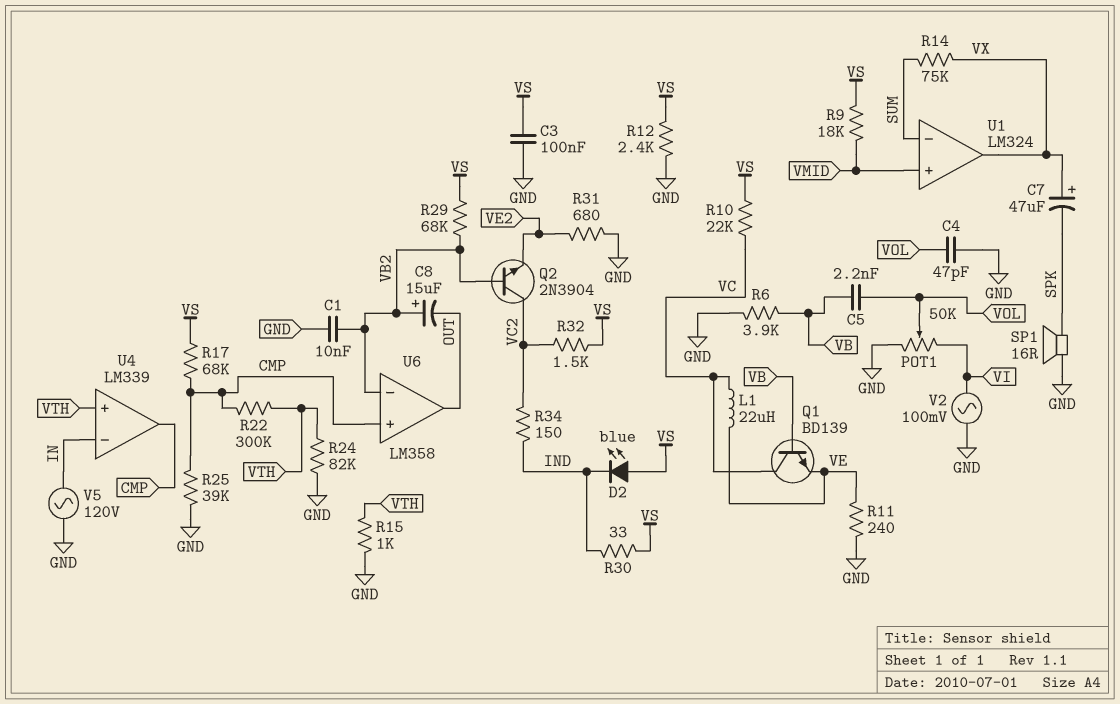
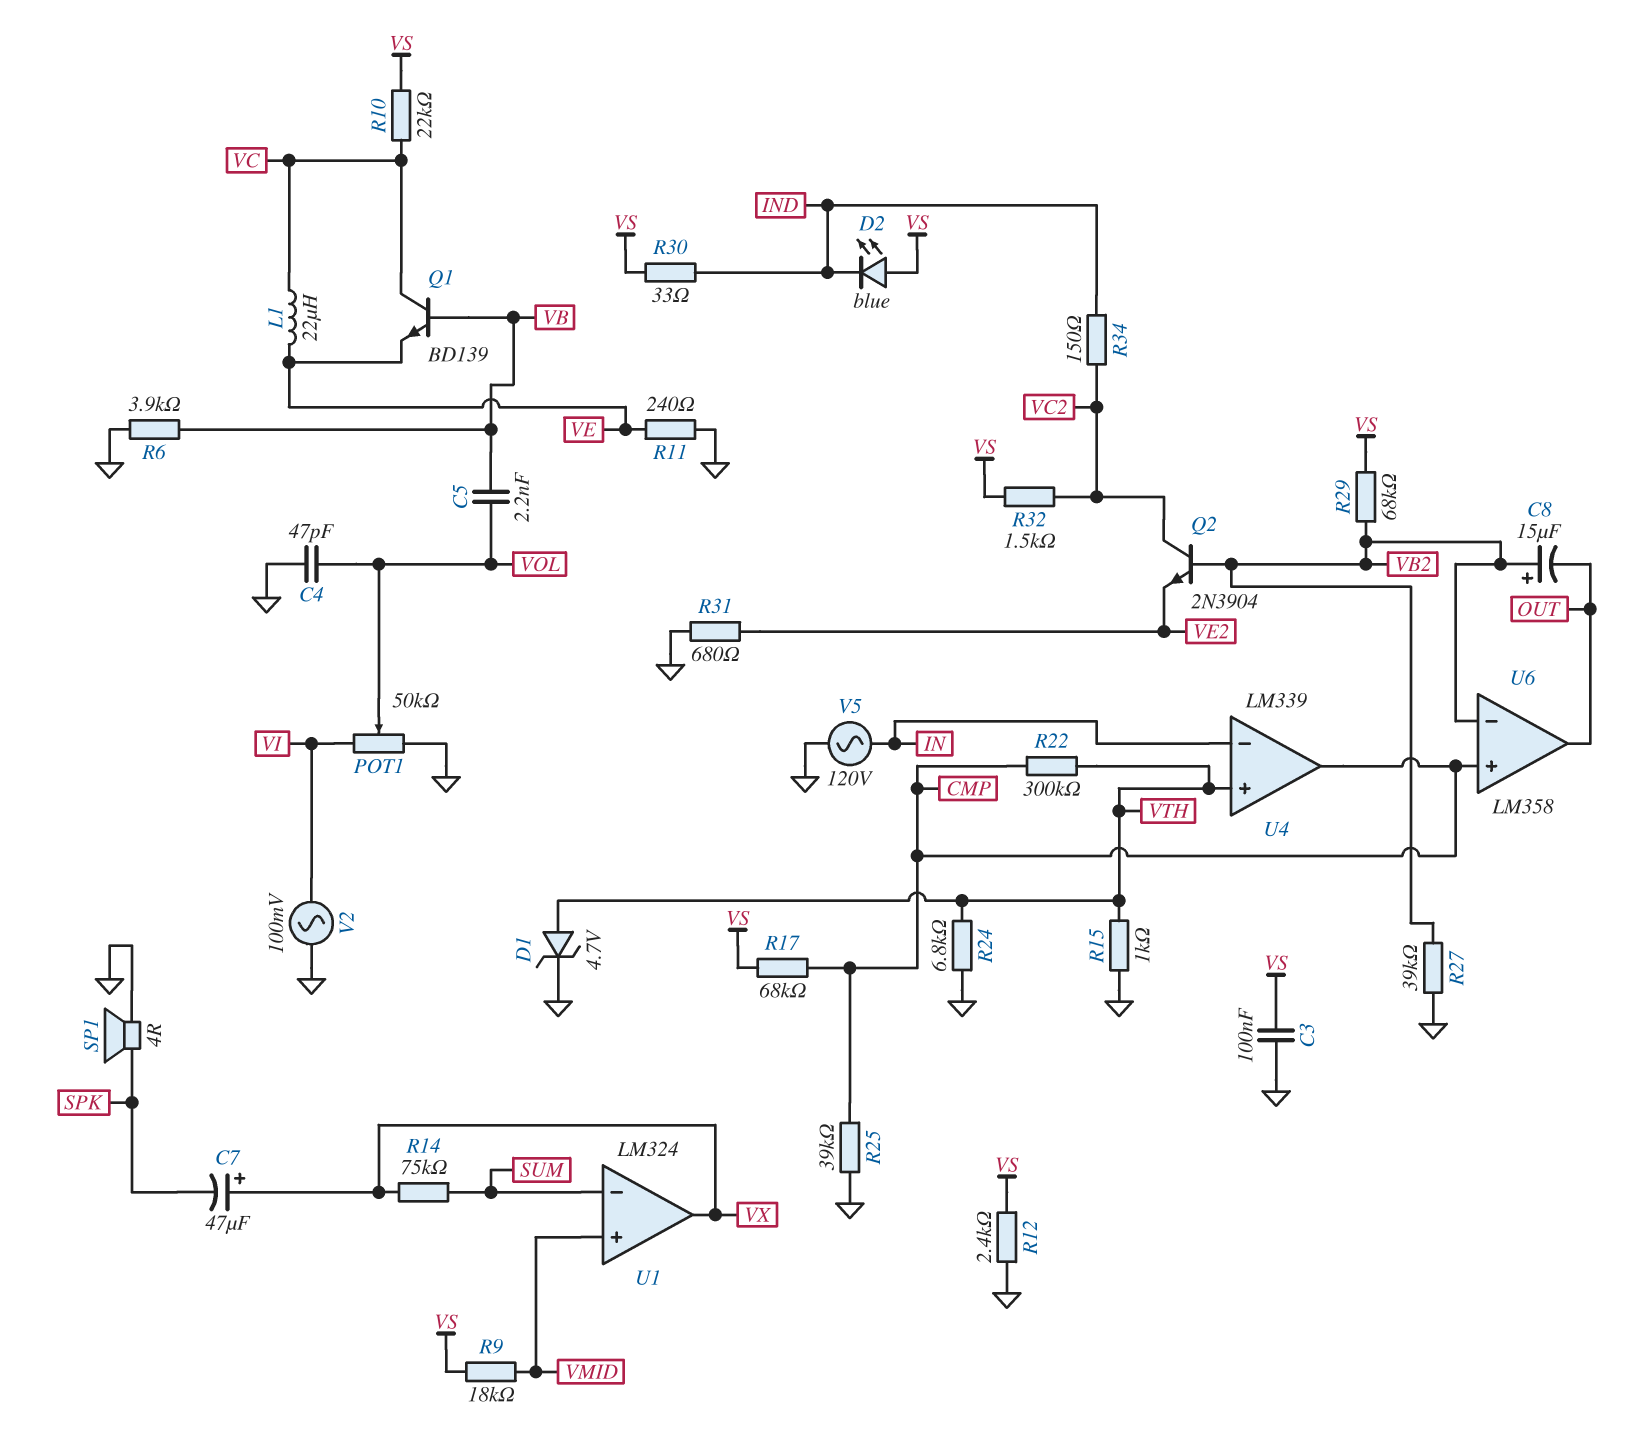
C1: 10nF (GND, VB2) -> none
D1: none -> zener 4.7V (A VTH, K GND)
R24: 82k (GND, VTH) -> 6.8k (GND, VTH)
R27: none -> 39k (GND, VB2)
SP1: speaker 16R (GND, SPK) -> speaker 4R (GND, SPK)

